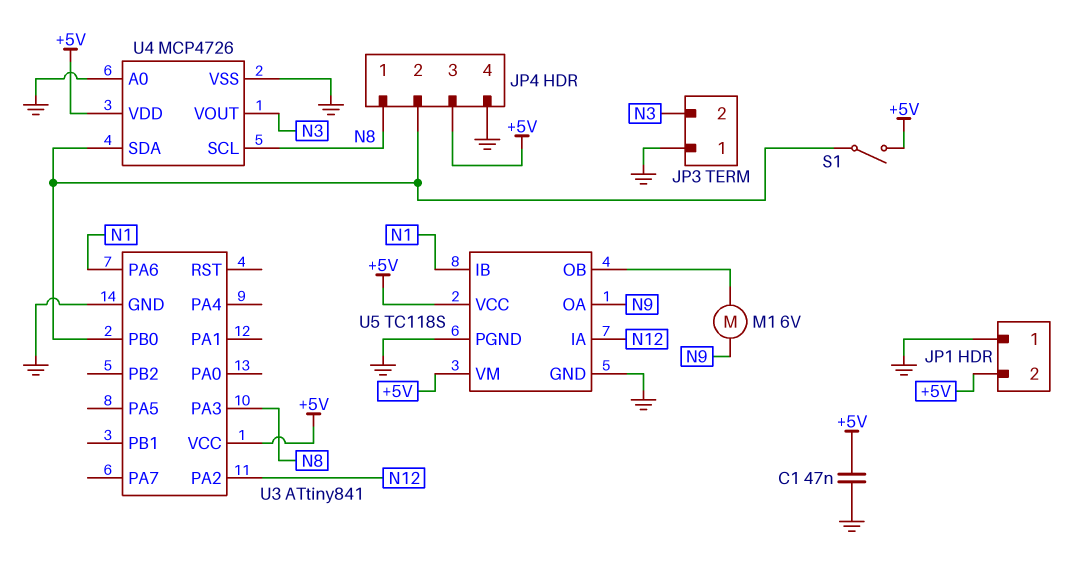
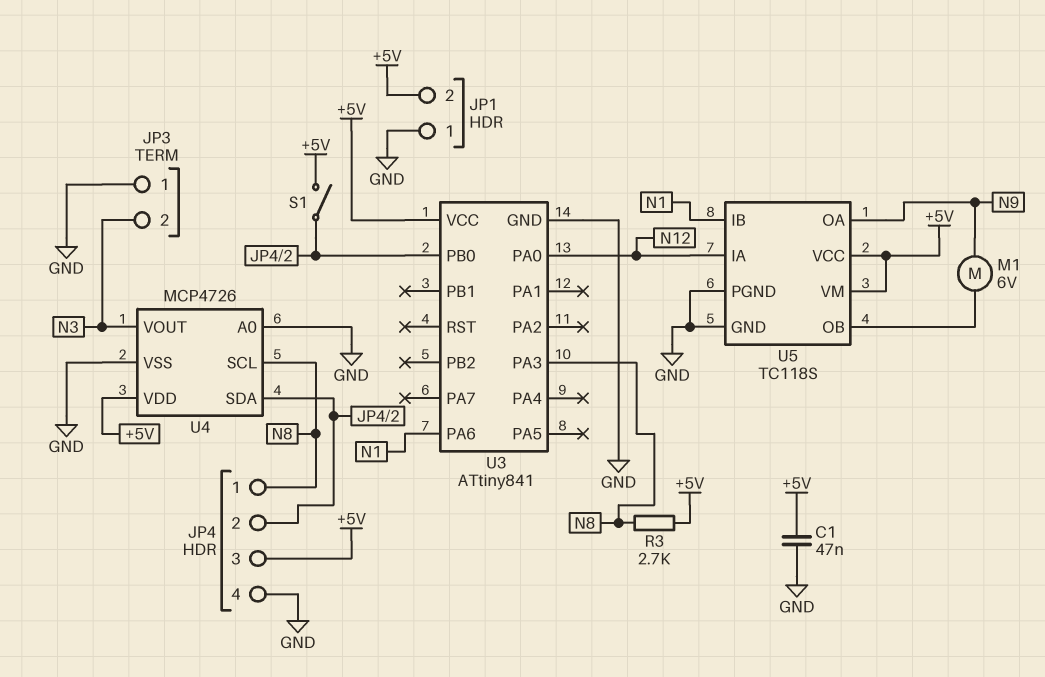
R3: none -> 2.7k (+5V, N8)
U3 pin PA0: none -> N12
U3 pin PA2: N12 -> none

